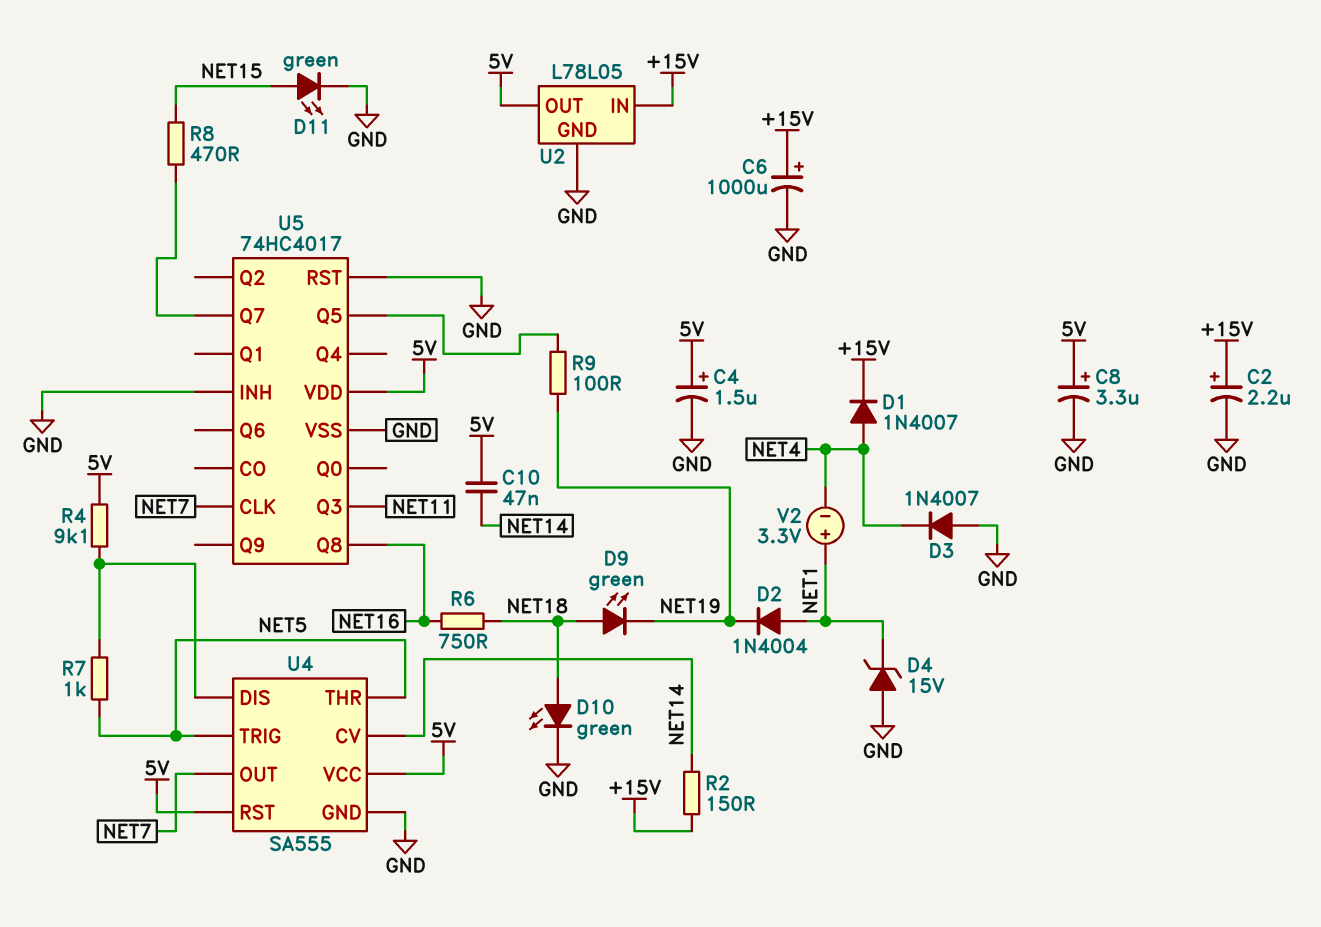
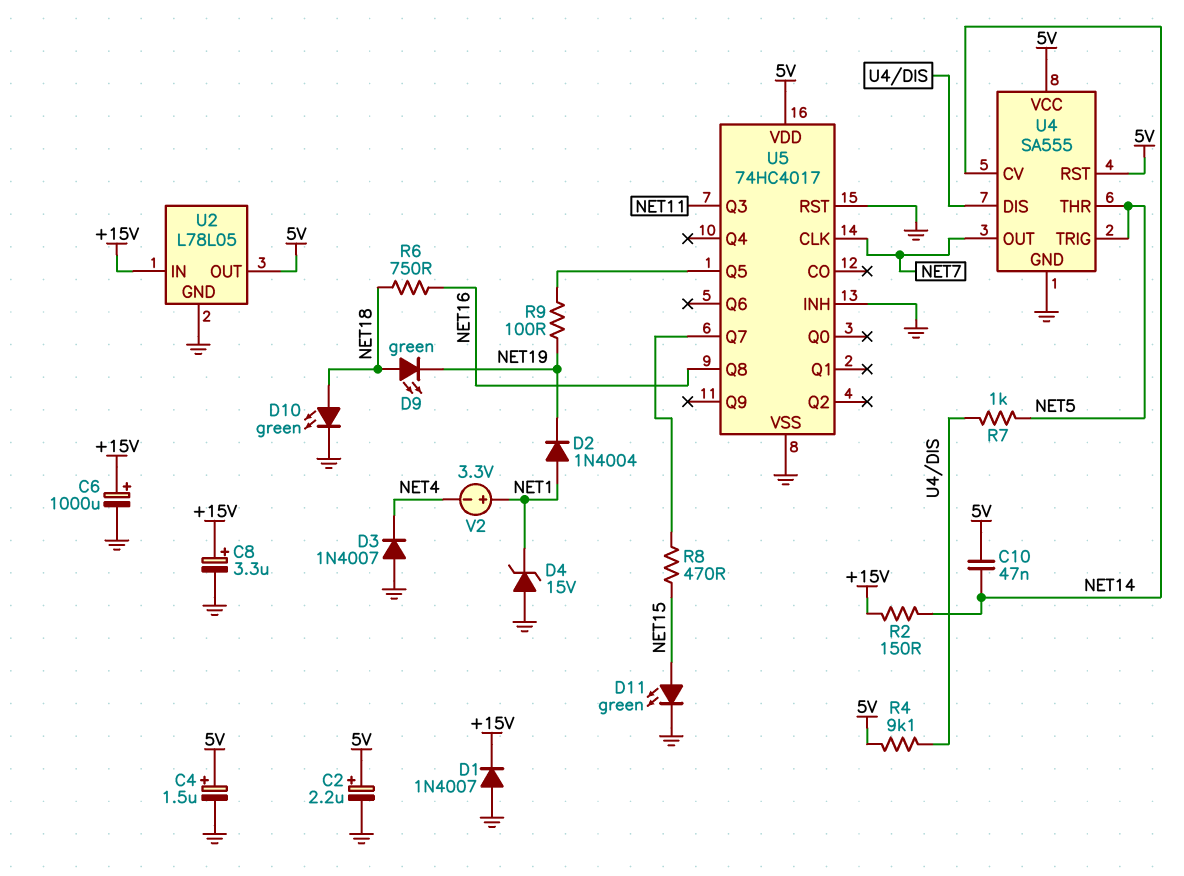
C2: 2.2uF (plus +15V, minus GND) -> 2.2uF (plus 5V, minus GND)
C8: 3.3uF (plus 5V, minus GND) -> 3.3uF (plus +15V, minus GND)
D1: diode 1N4007 (A NET4, K +15V) -> diode 1N4007 (A GND, K +15V)

